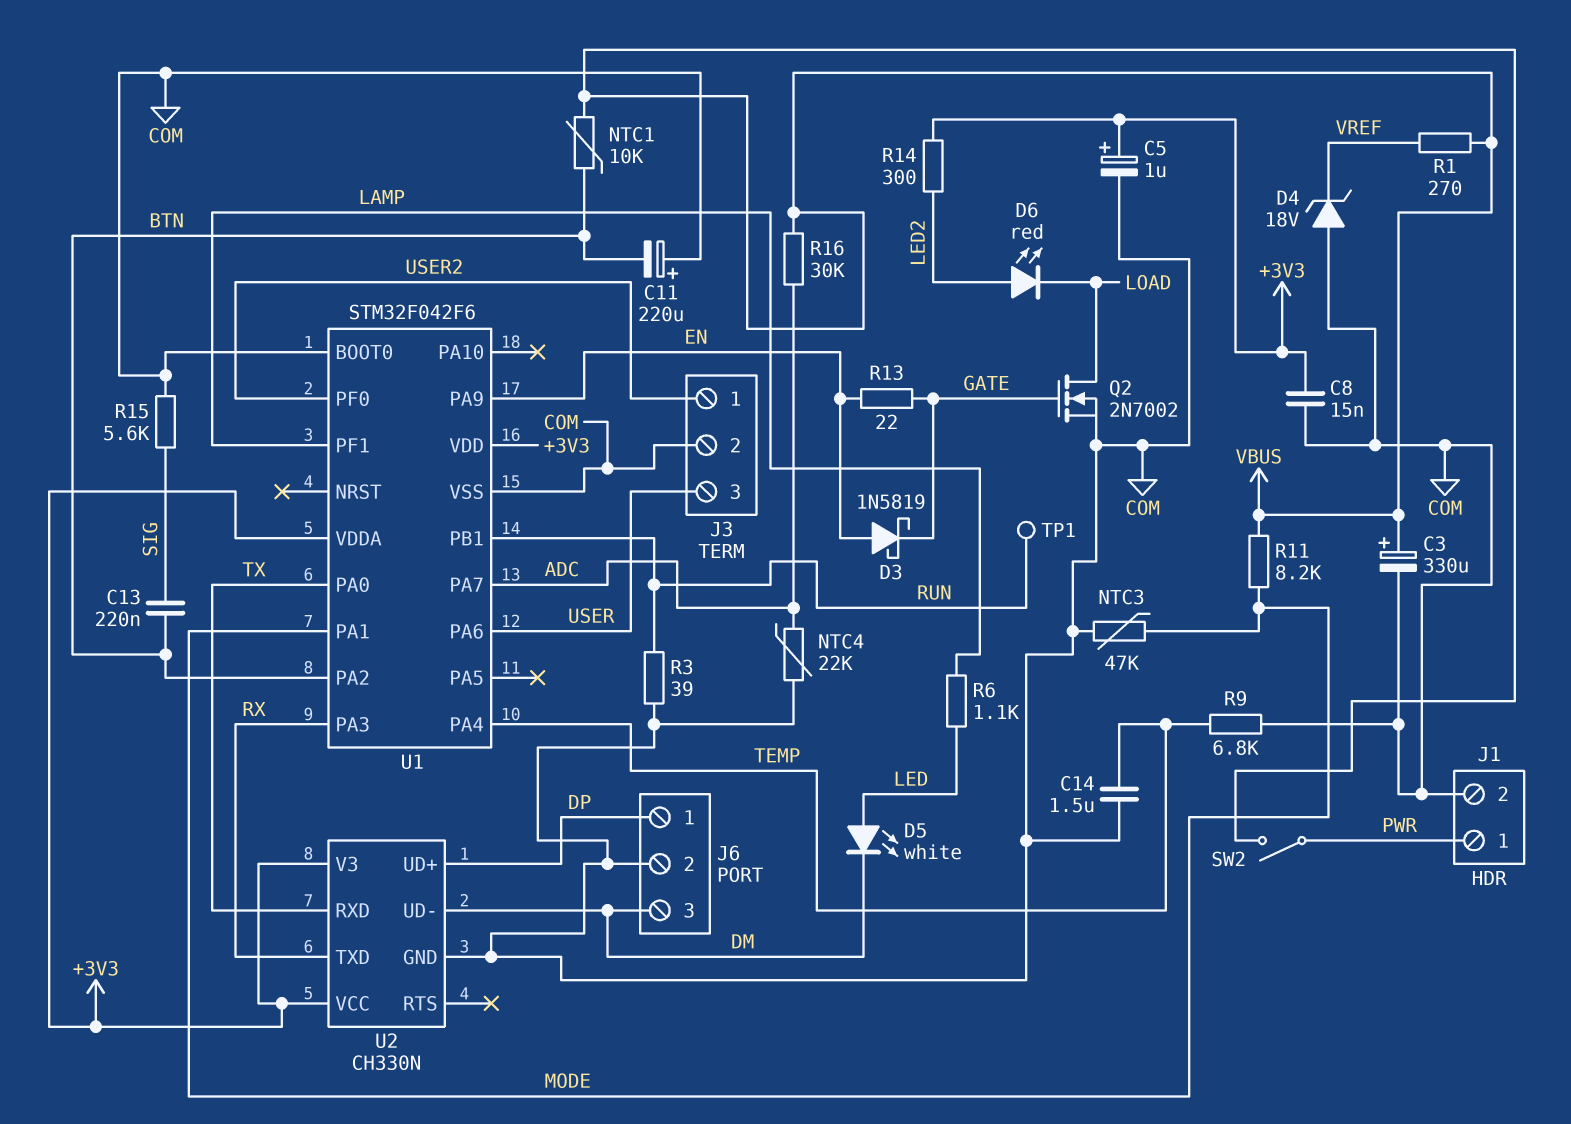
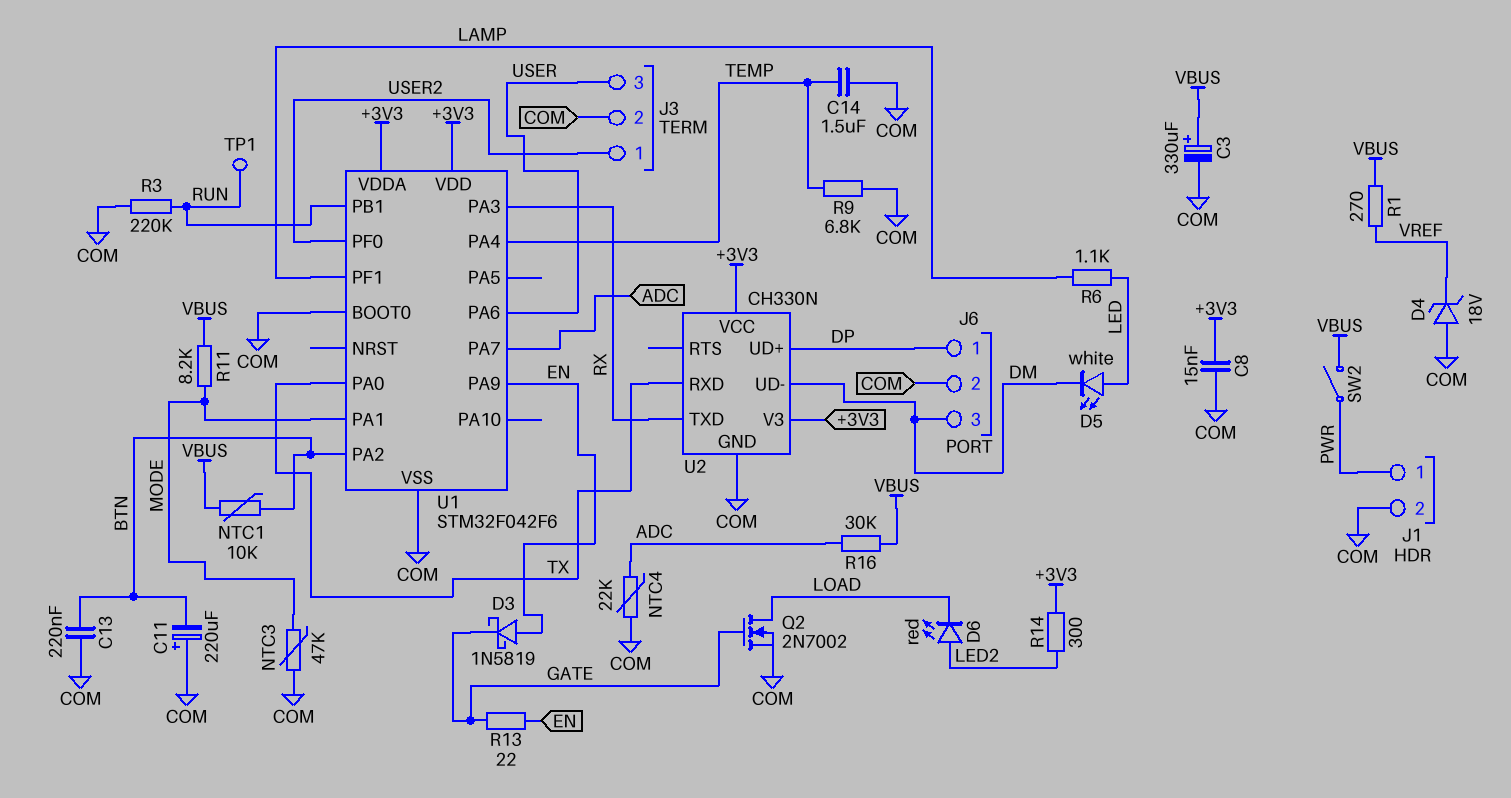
C5: 1uF (plus +3V3, minus COM) -> none
C13: 220nF (BTN, SIG) -> 220nF (BTN, COM)
R3: 39 (COM, RUN) -> 220k (COM, RUN)
R15: 5.6k (COM, SIG) -> none

